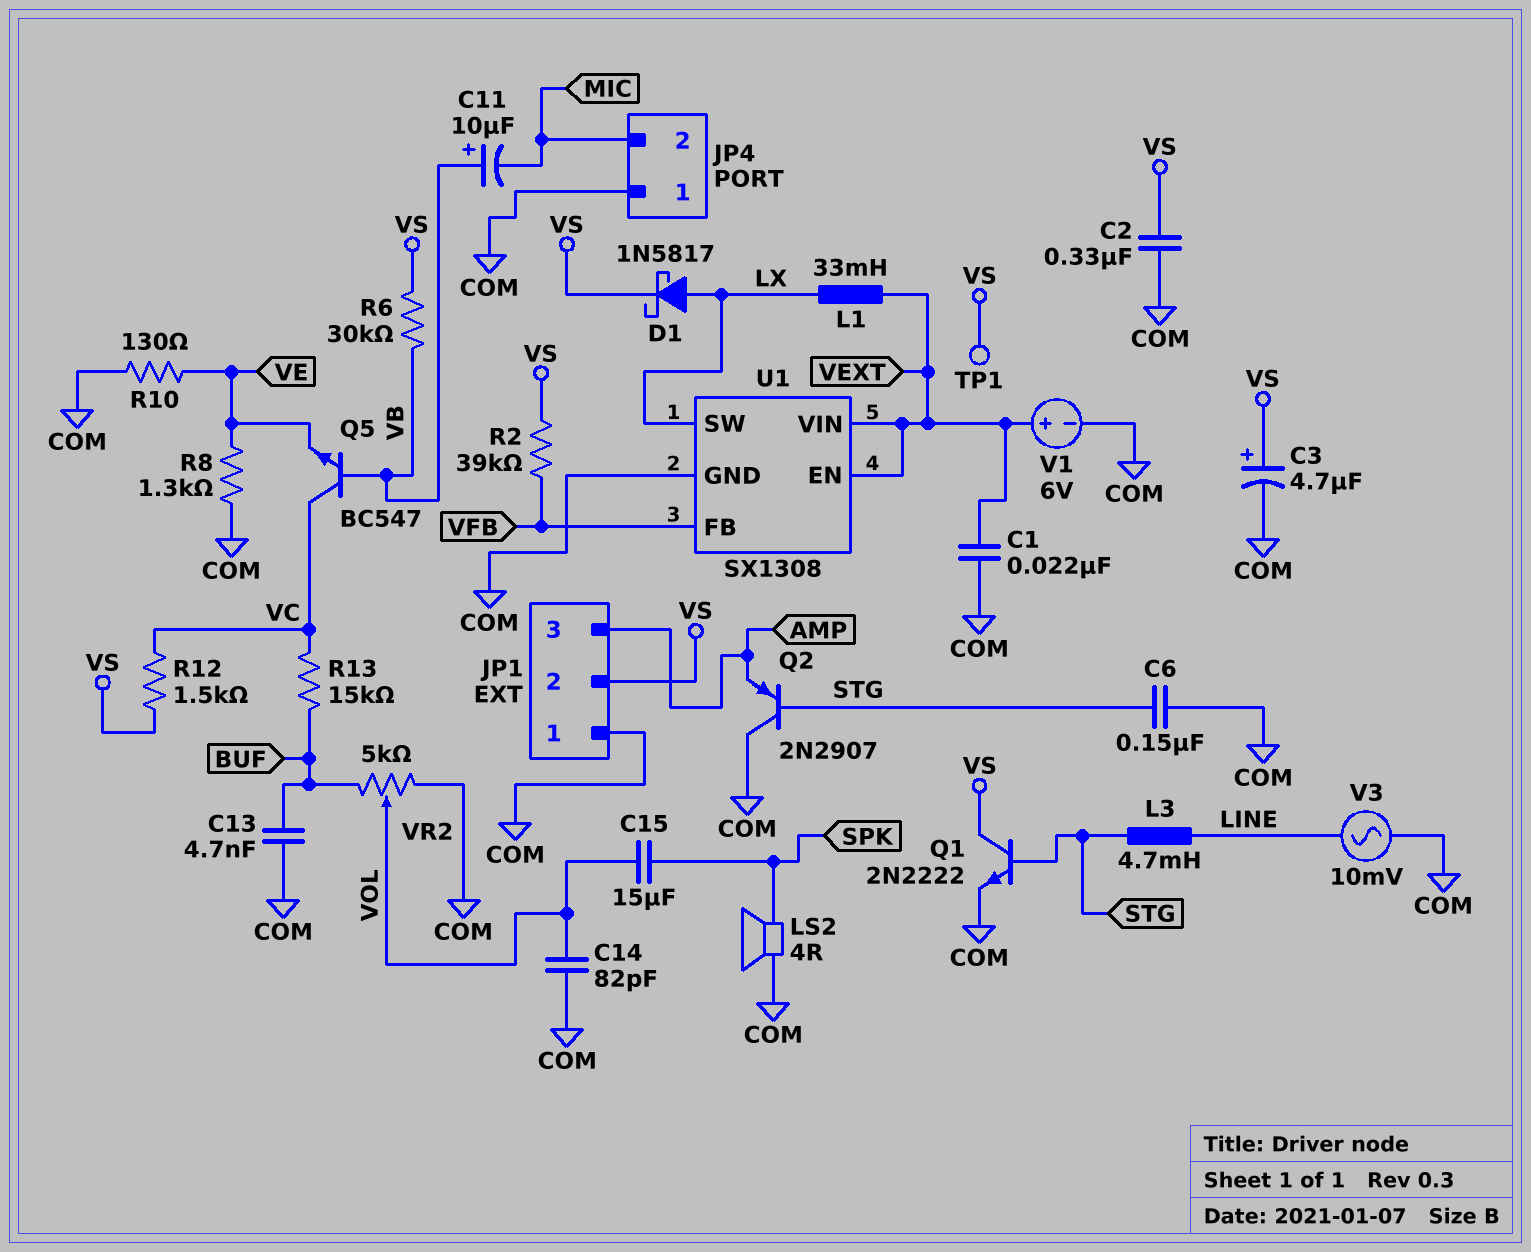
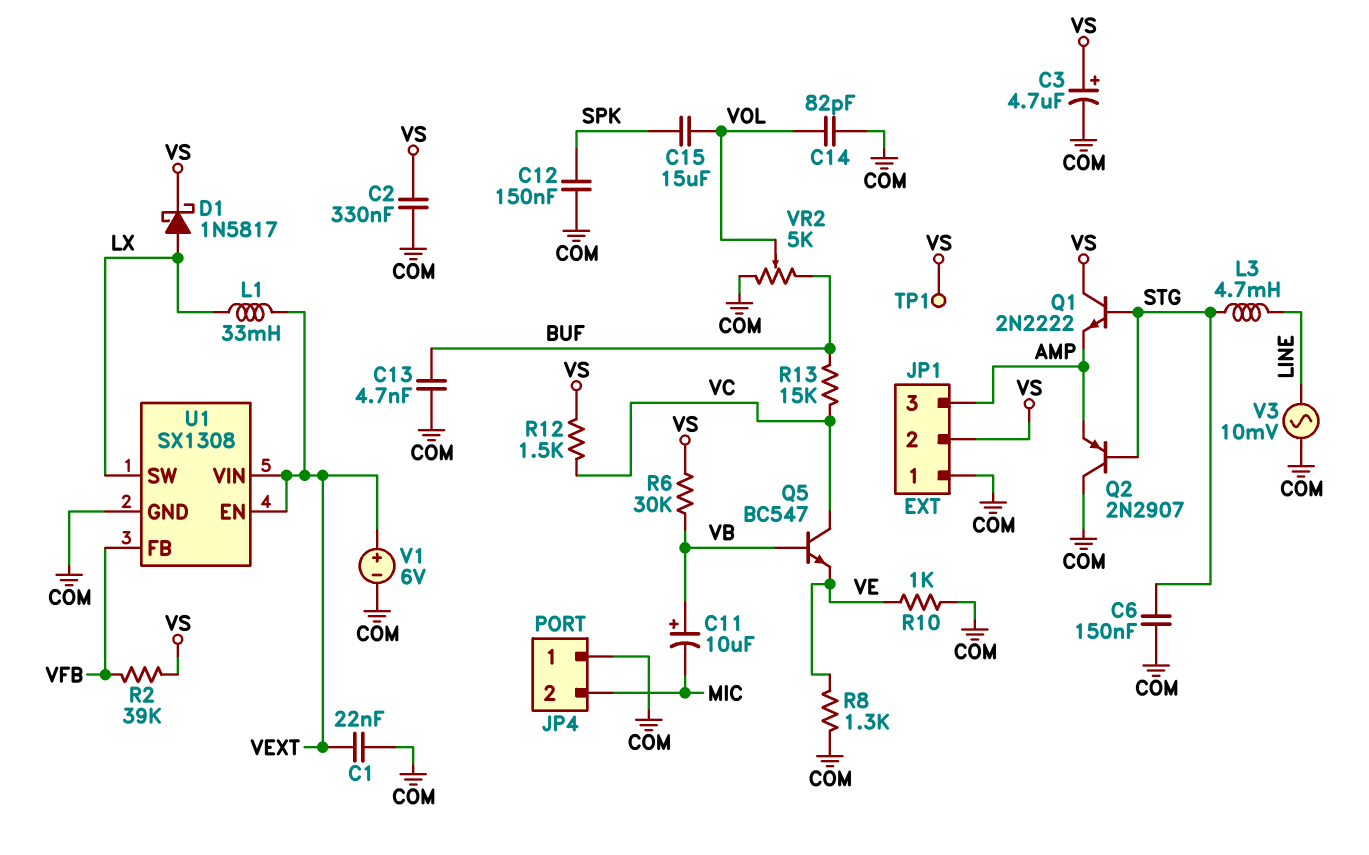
C12: none -> 150nF (COM, SPK)
LS2: speaker 4R (COM, SPK) -> none
Q1: NPN 2N2222 (B STG, C VS, E COM) -> NPN 2N2222 (B STG, C VS, E AMP)
R10: 130 (COM, VE) -> 1k (COM, VE)

